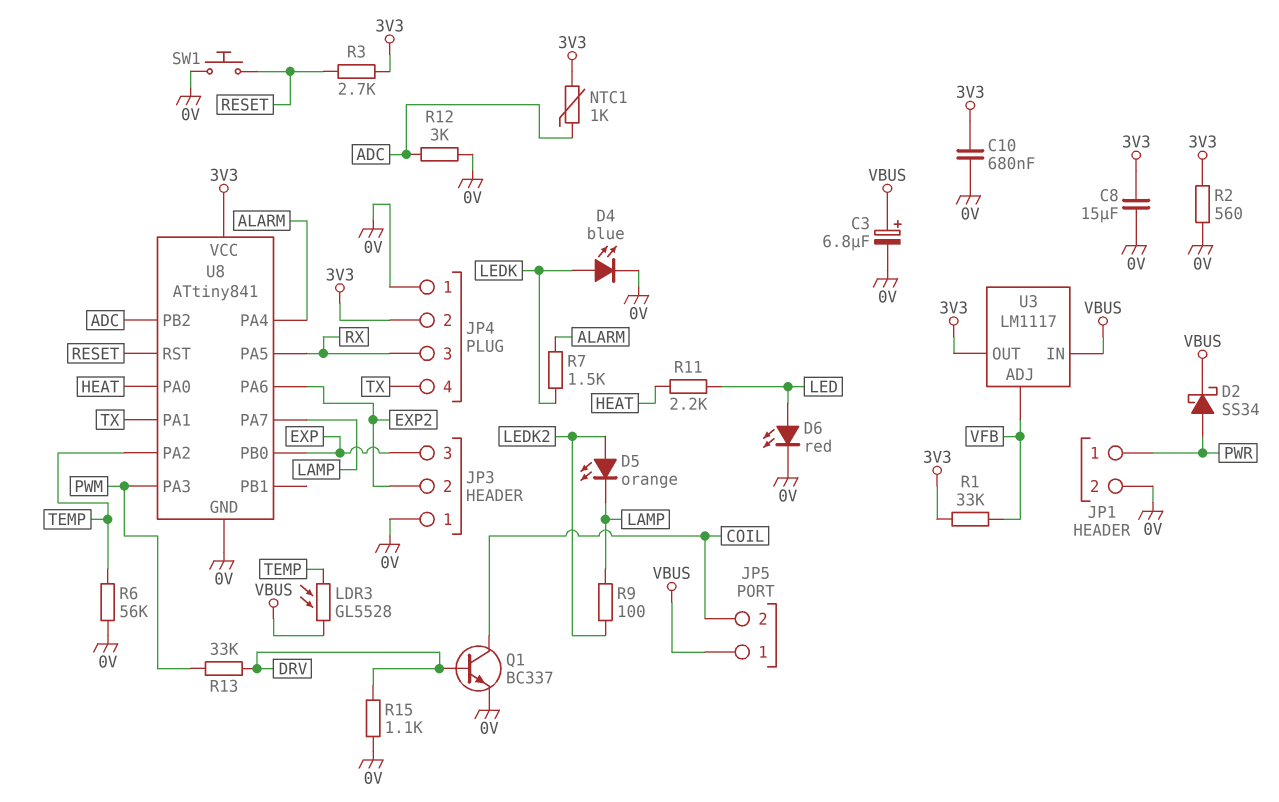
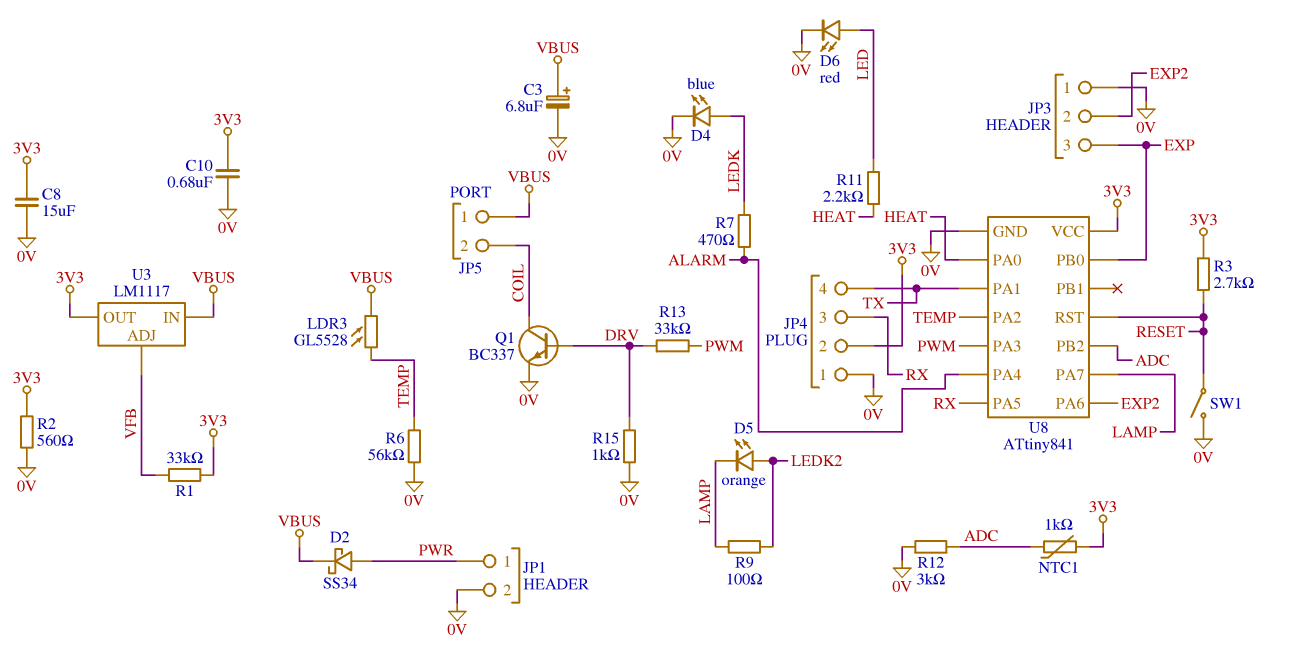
R7: 1.5k (ALARM, LEDK) -> 470 (ALARM, LEDK)
R15: 1.1k (0V, DRV) -> 1k (0V, DRV)
SW1: button (0V, RESET) -> switch (0V, RESET)

